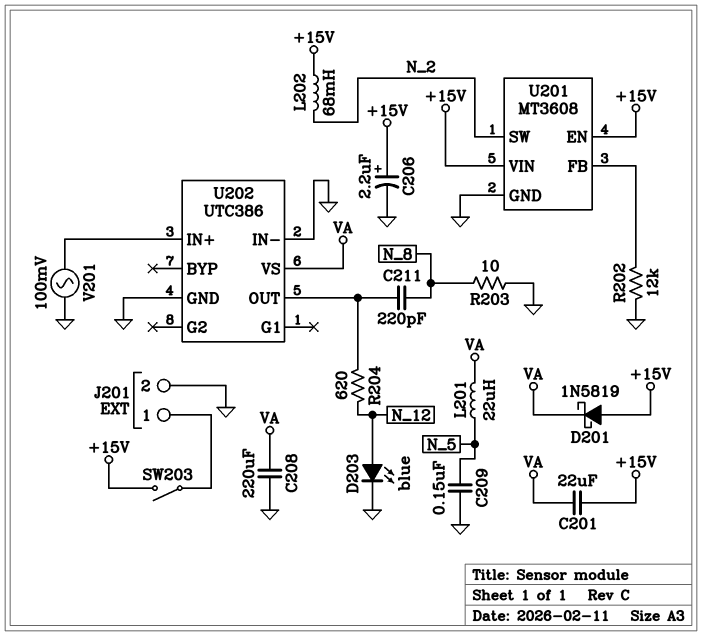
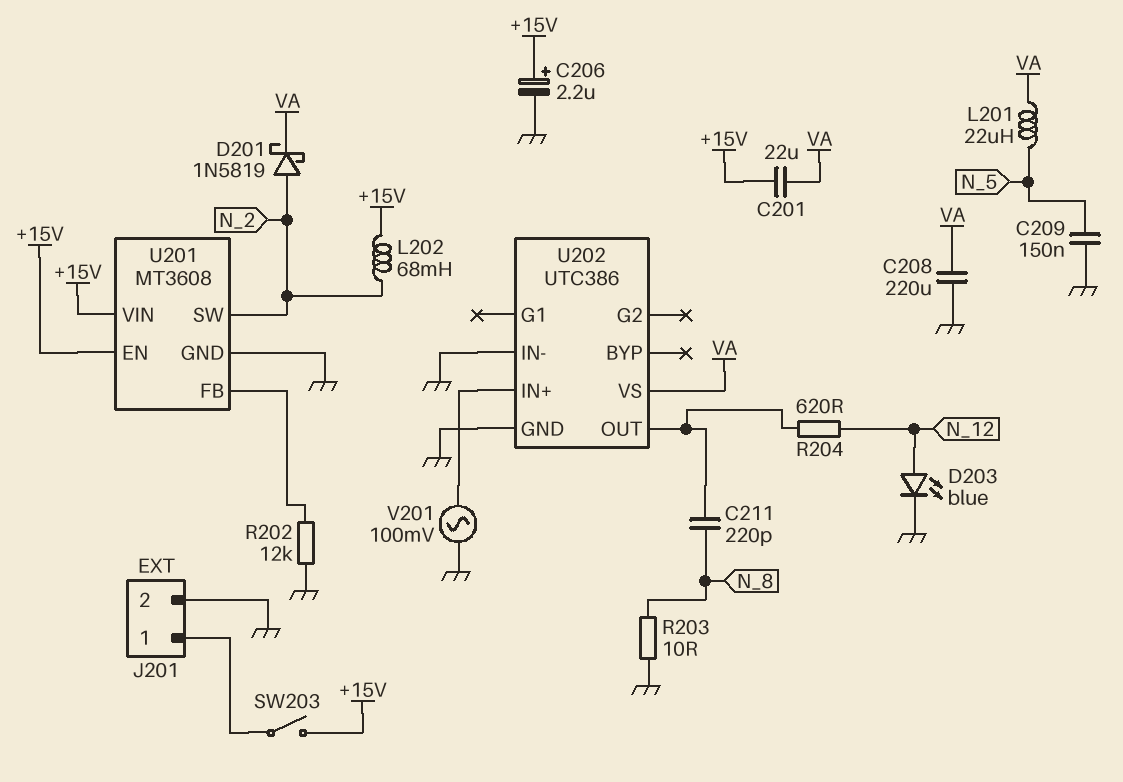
D201: schottky 1N5819 (A +15V, K VA) -> schottky 1N5819 (A N_2, K VA)

